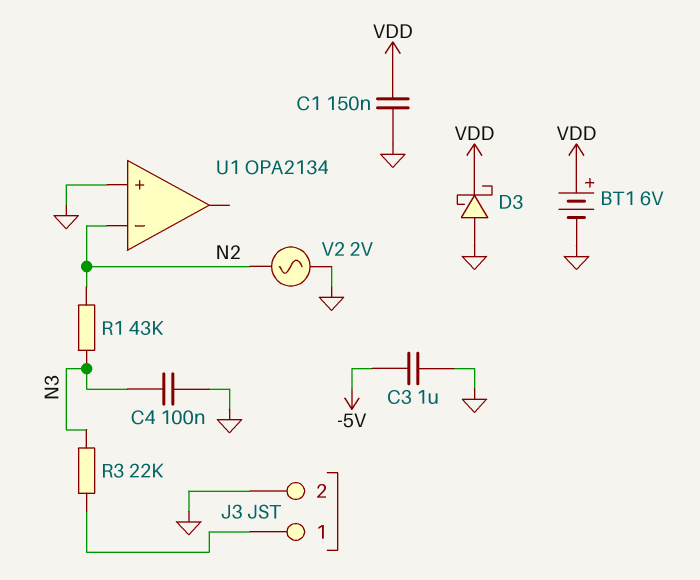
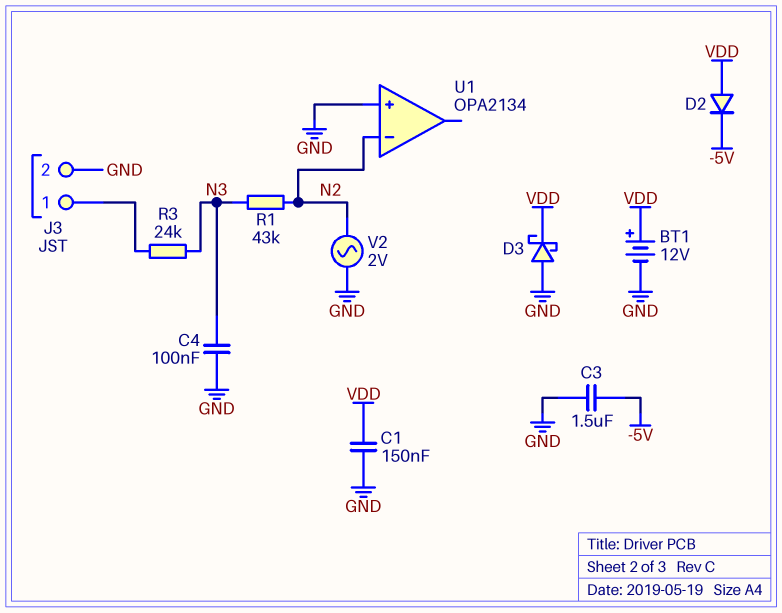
BT1: 6V (plus VDD, minus GND) -> 12V (plus VDD, minus GND)
C3: 1uF (-5V, GND) -> 1.5uF (-5V, GND)
D2: none -> diode (A VDD, K -5V)
R3: 22k (J3/1, N3) -> 24k (J3/1, N3)

